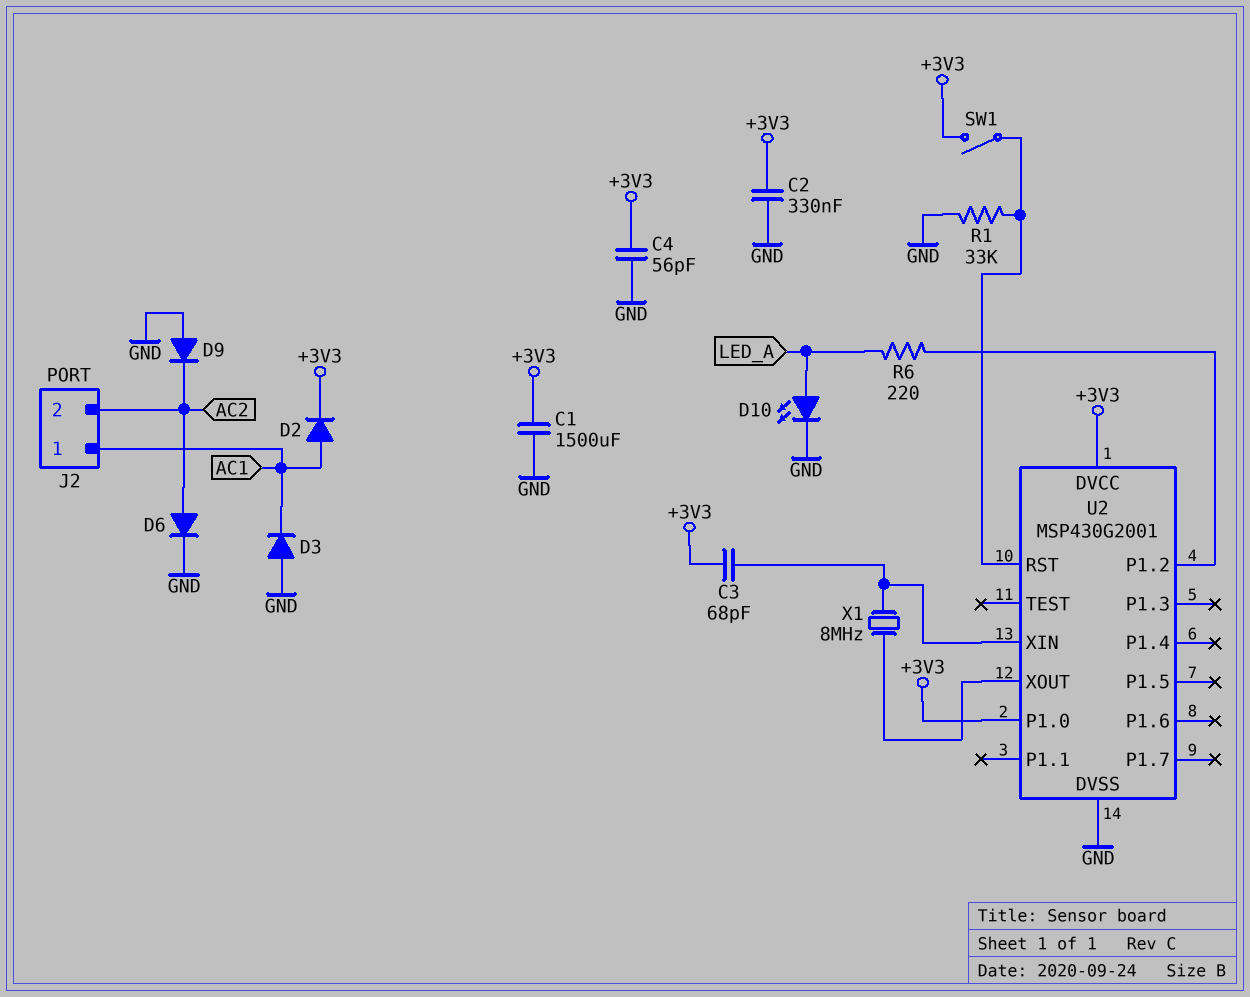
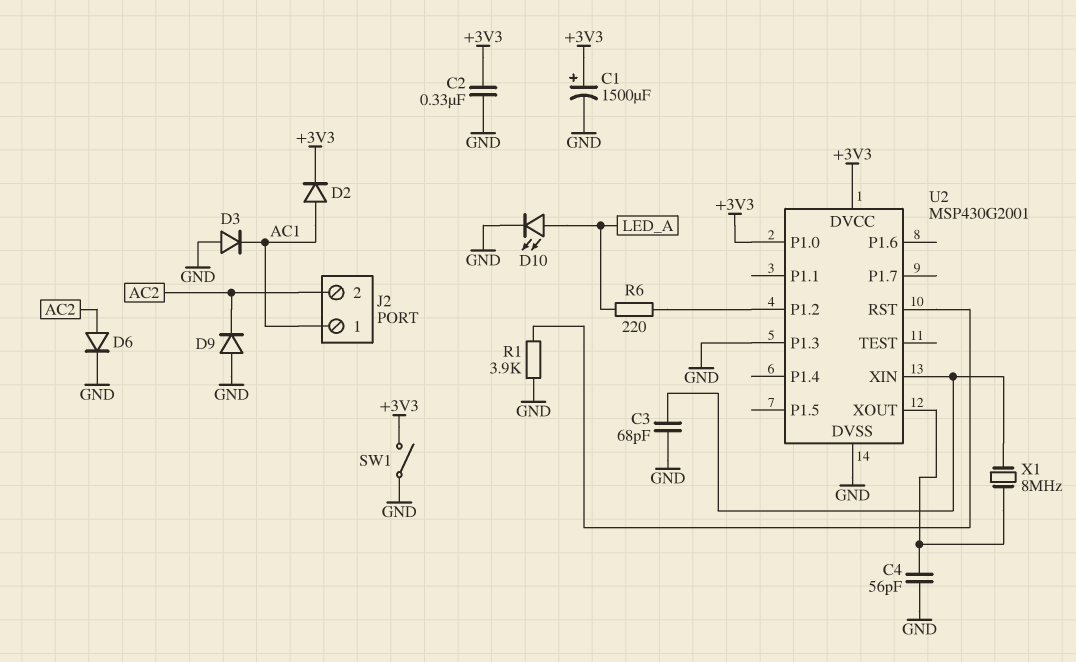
C1: 1500uF (+3V3, GND) -> 1500uF (plus +3V3, minus GND)
C3: 68pF (+3V3, U2/XIN) -> 68pF (GND, U2/XIN)
C4: 56pF (+3V3, GND) -> 56pF (GND, U2/XOUT)
R1: 33k (GND, U2/RST) -> 3.9k (GND, U2/RST)
SW1: switch (+3V3, U2/RST) -> switch (+3V3, GND)
U2 pin P1.3: none -> GND

